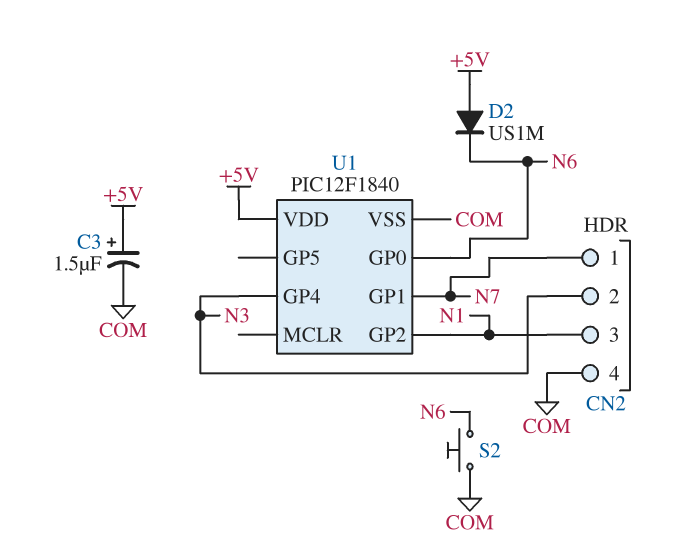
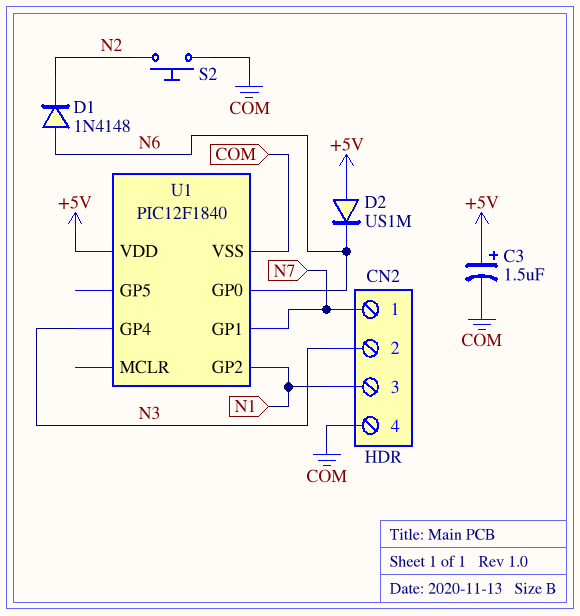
D1: none -> diode 1N4148 (A N6, K N2)
S2: button (COM, N6) -> button (COM, N2)

